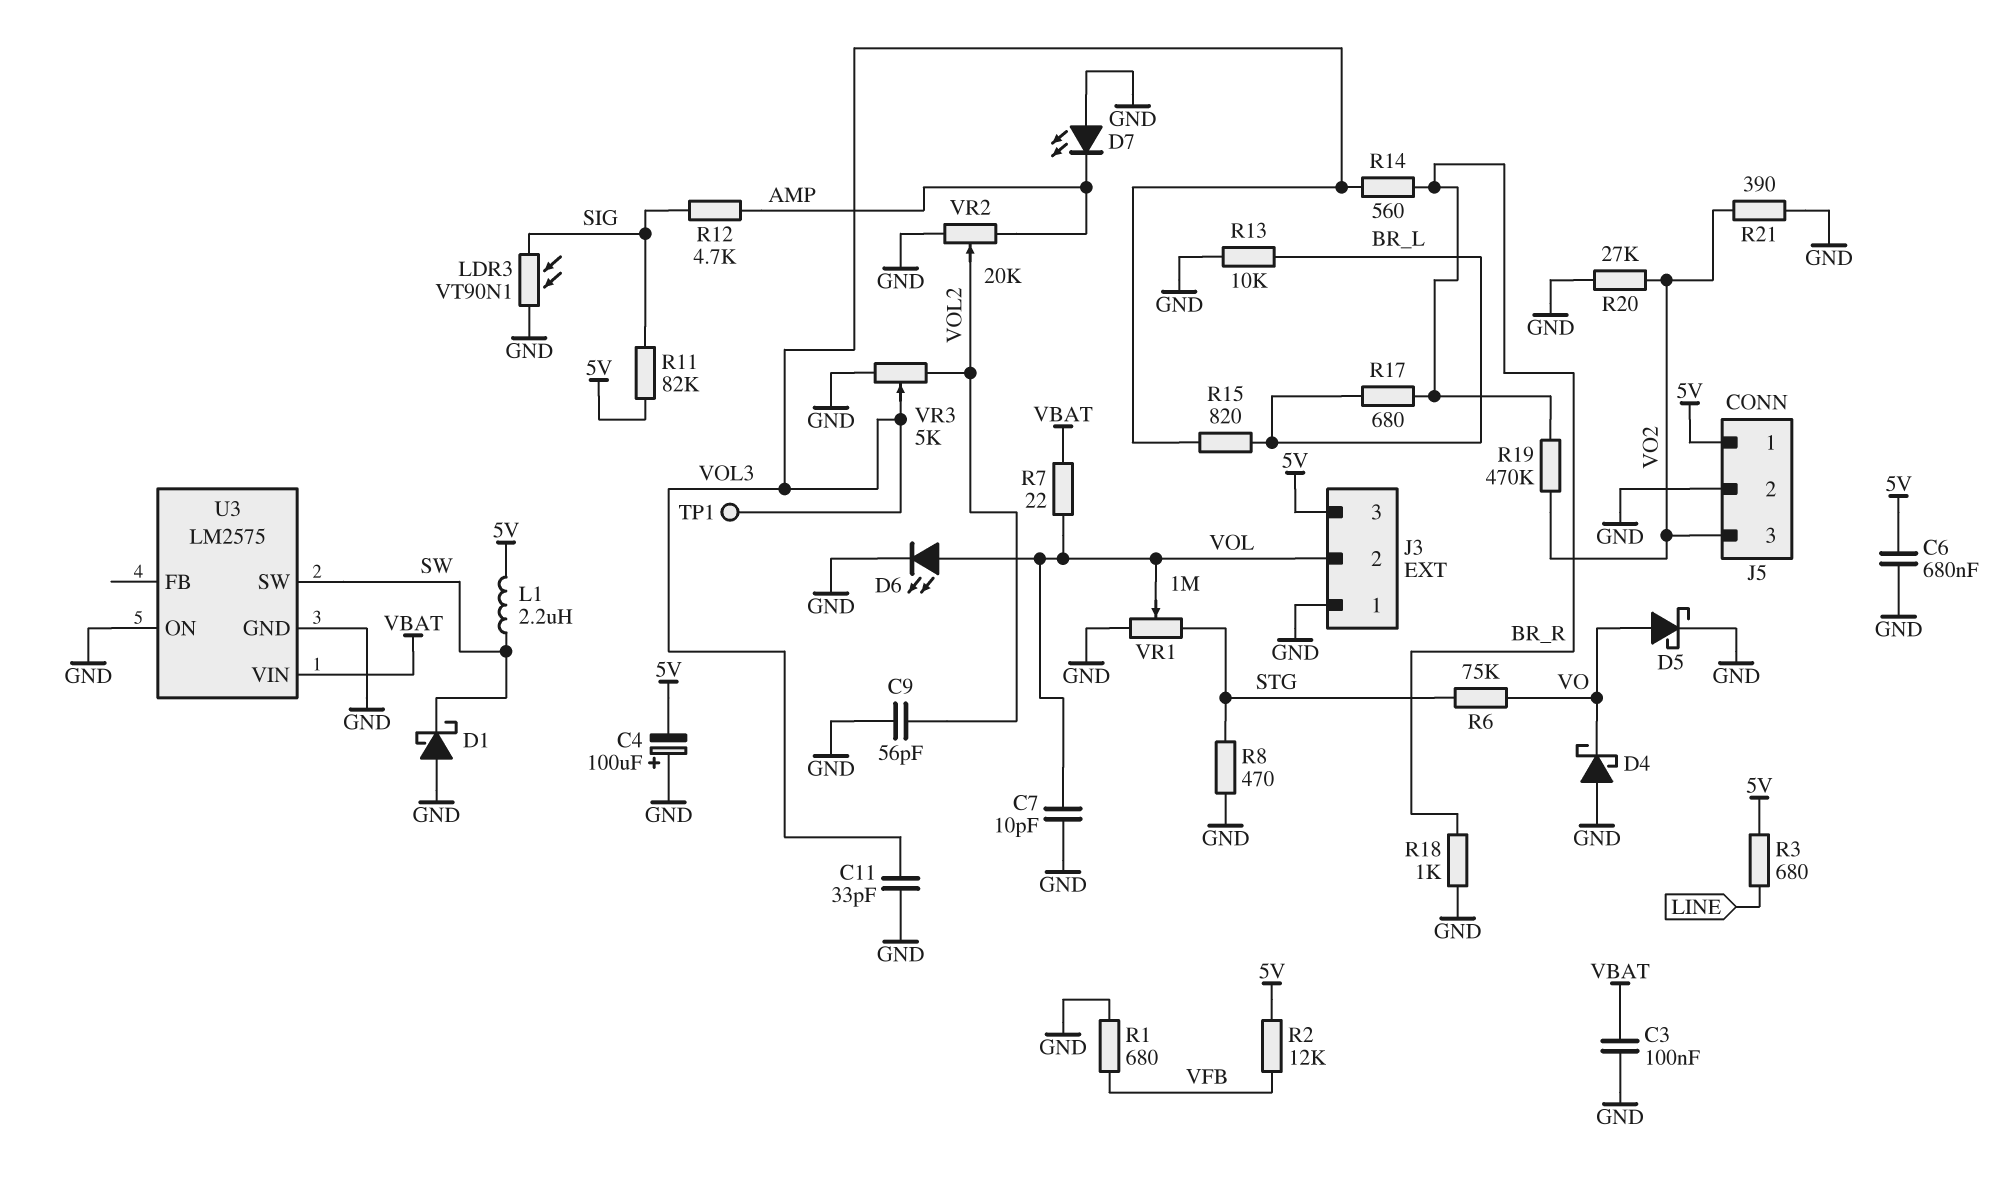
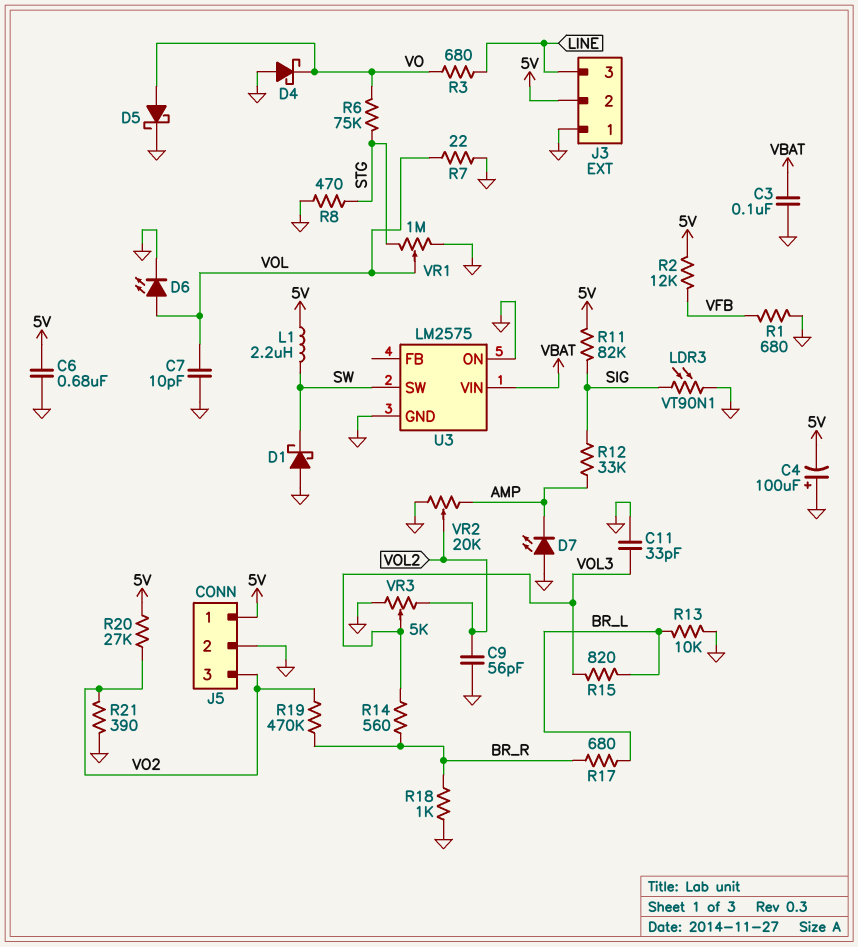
J3 pin 2: VOL -> 5V
J3 pin 3: 5V -> LINE
R3: 680 (5V, LINE) -> 680 (LINE, VO)
R7: 22 (VBAT, VOL) -> 22 (GND, VOL)
R12: 4.7k (AMP, SIG) -> 33k (AMP, SIG)
R20: 27k (GND, VO2) -> 27k (5V, VO2)
TP1: test point (VOL3) -> none

